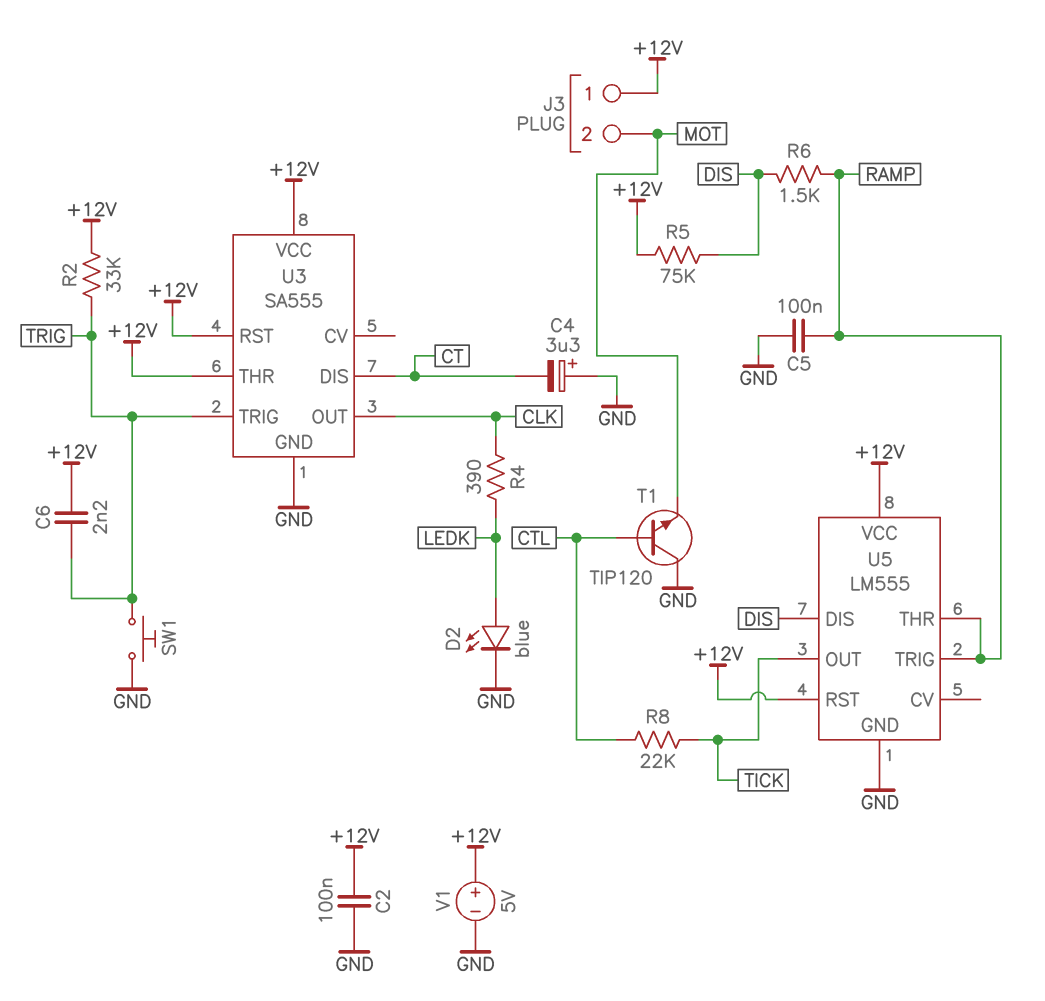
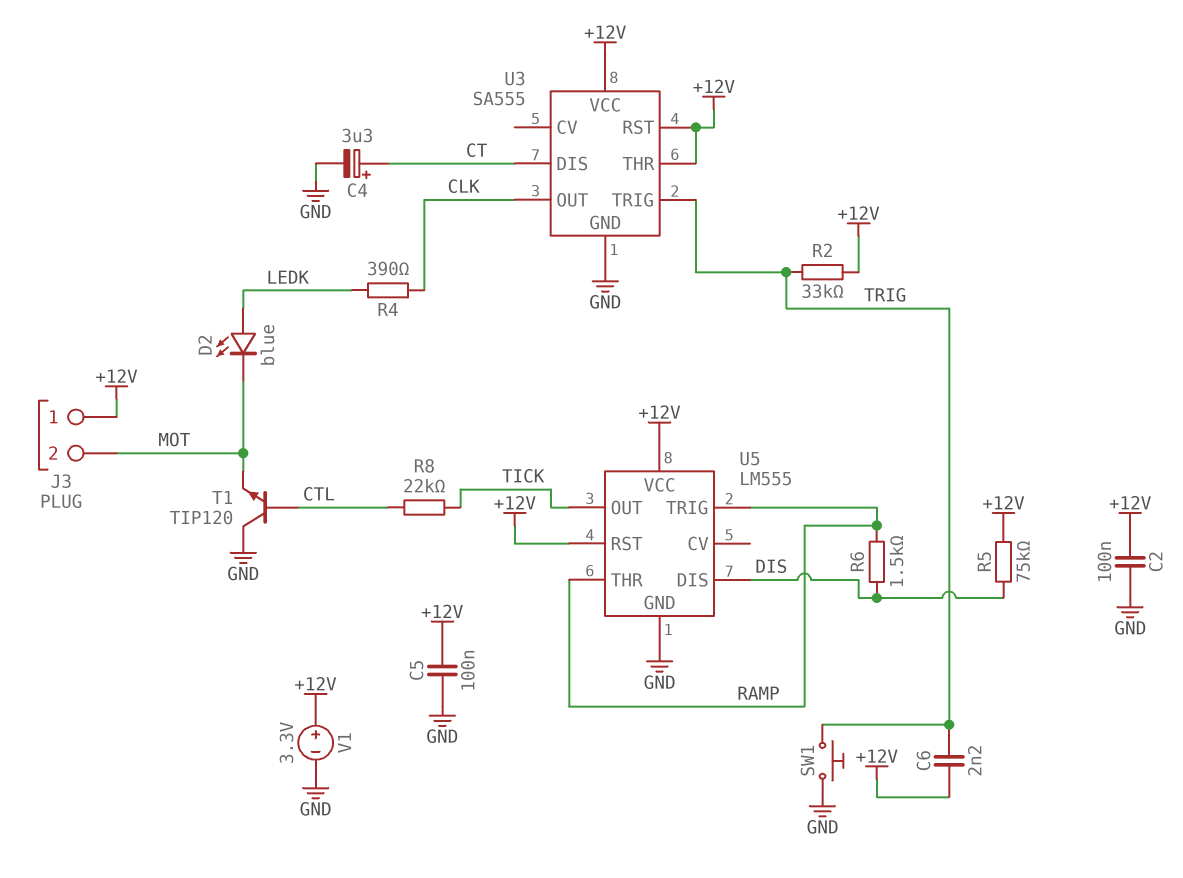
C4: 3.3uF (plus GND, minus CT) -> 3.3uF (plus CT, minus GND)
C5: 100nF (GND, RAMP) -> 100nF (+12V, GND)
D2: LED blue (A LEDK, K GND) -> LED blue (A LEDK, K MOT)
V1: 5V (plus +12V, minus GND) -> 3.3V (plus +12V, minus GND)

